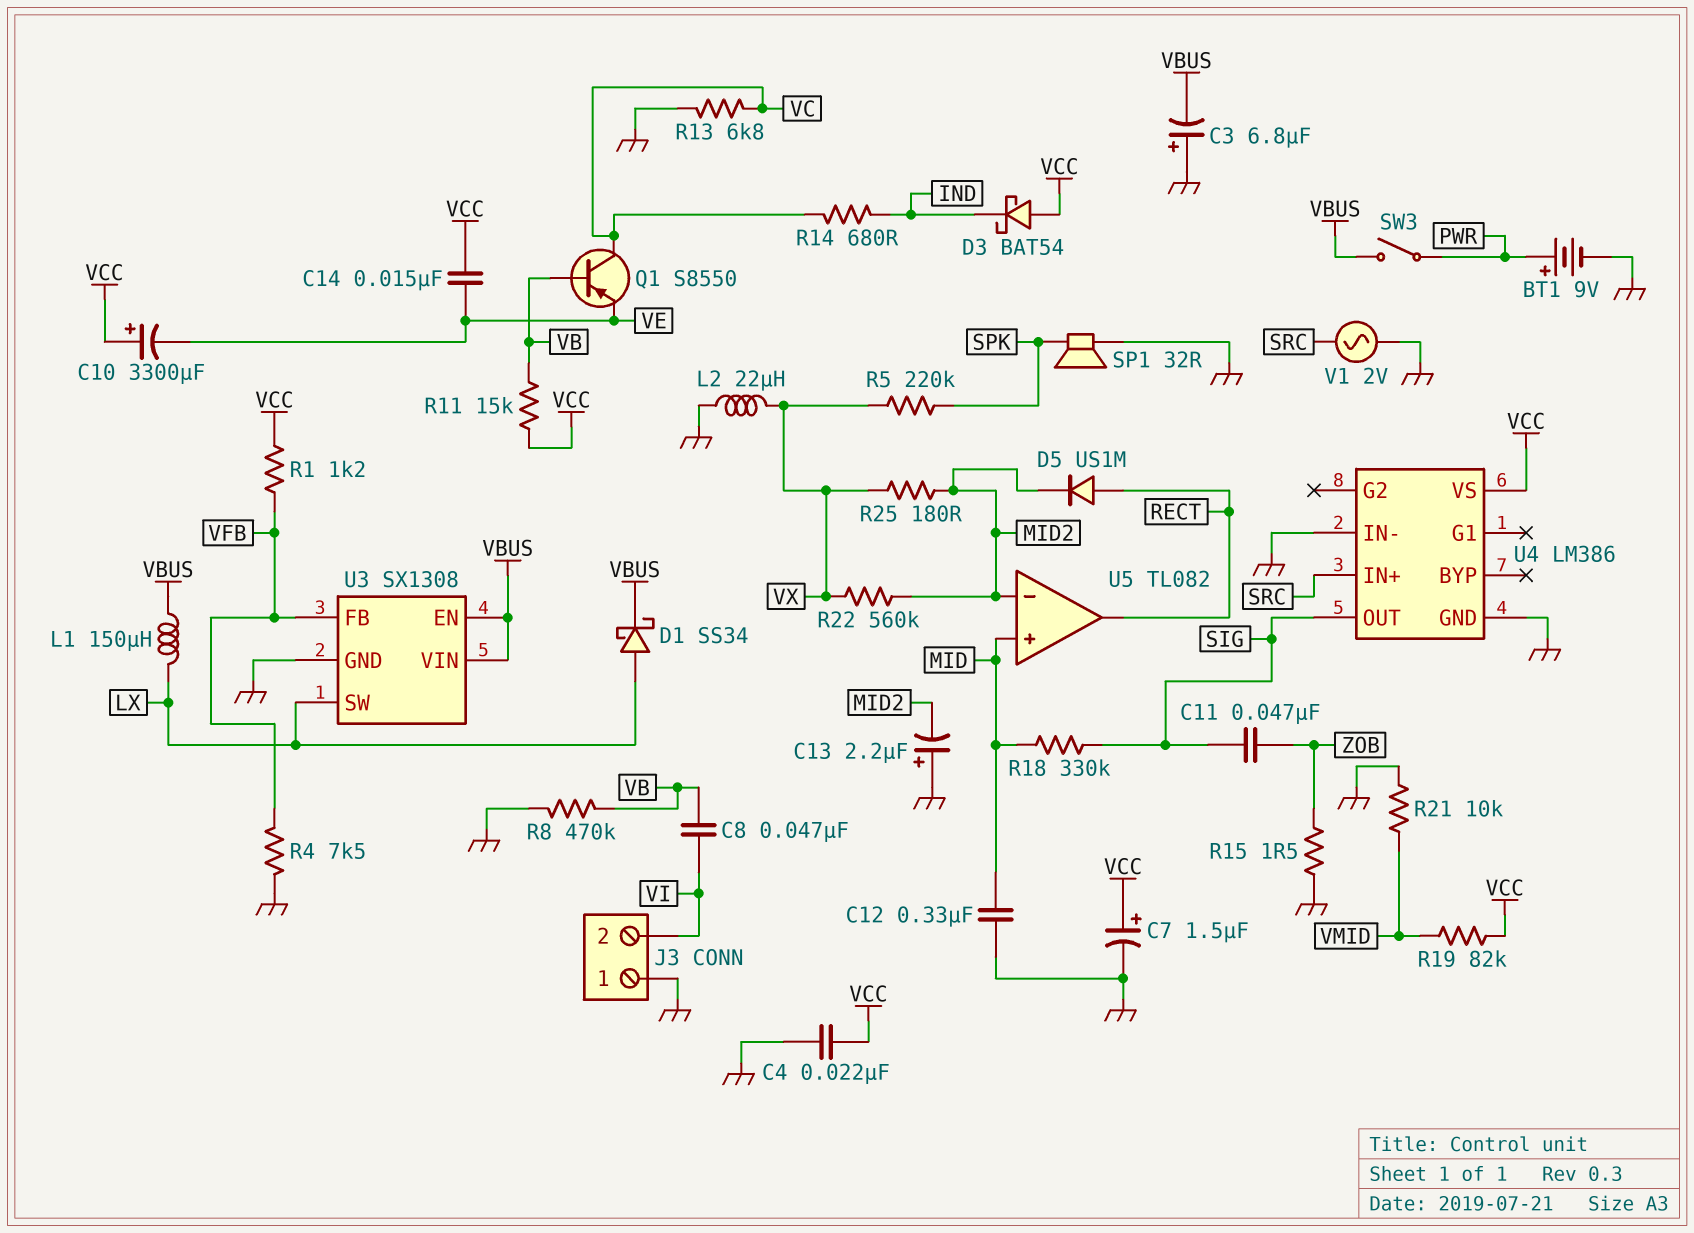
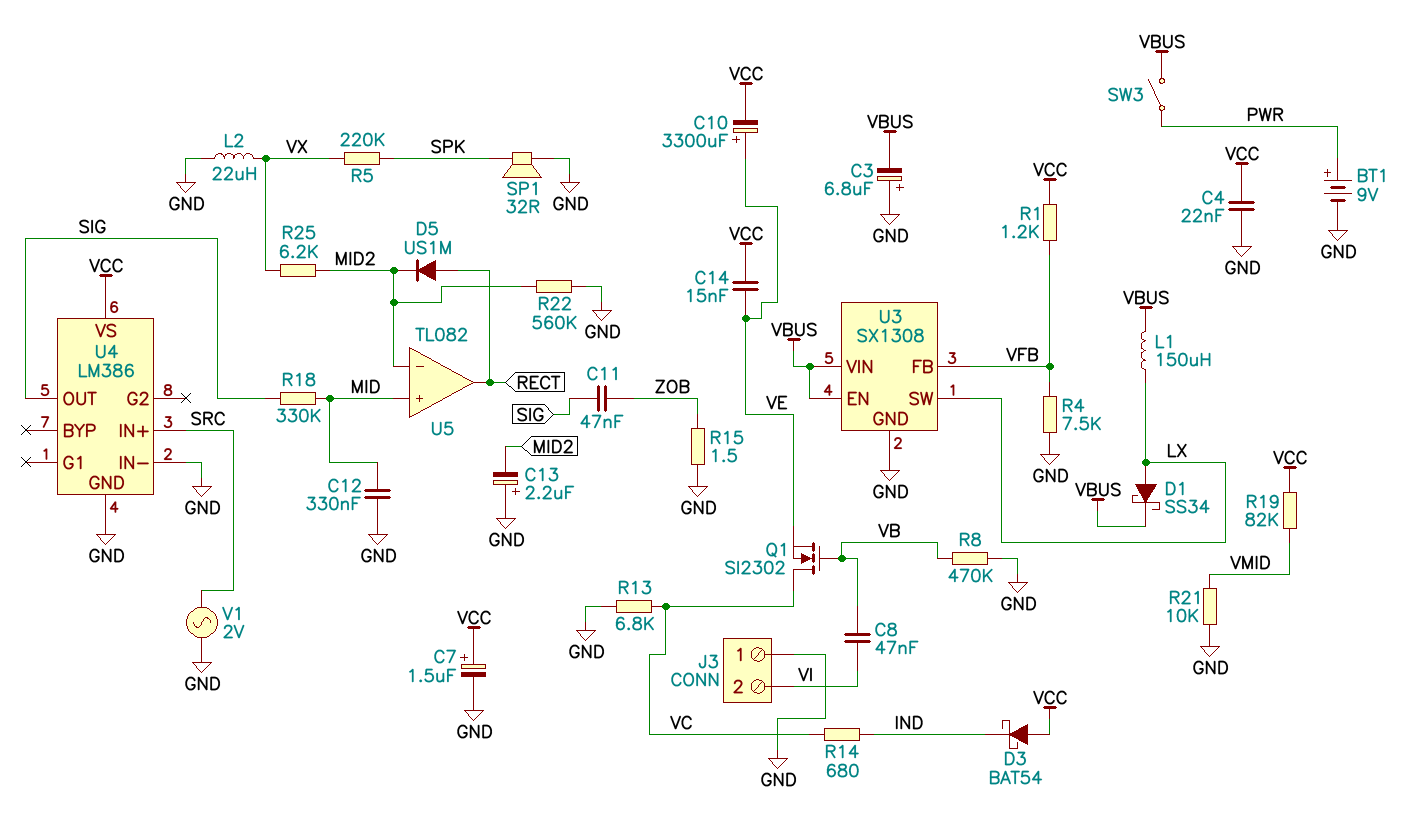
C10: 3300uF (plus VCC, minus VE) -> 3300uF (plus VE, minus VCC)
Q1: PNP S8550 (B VB, C VC, E VE) -> NMOS SI2302 (G VB, D VC, S VE)
R11: 15k (VB, VCC) -> none
R22: 560k (MID2, VX) -> 560k (GND, MID2)
R25: 180 (MID2, VX) -> 6.2k (MID2, VX)

